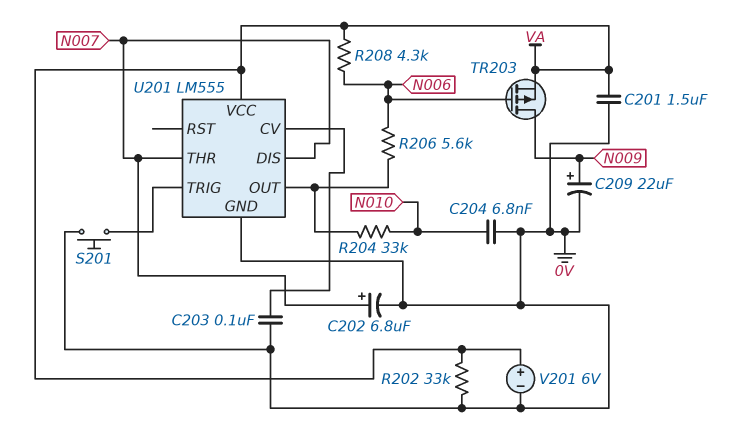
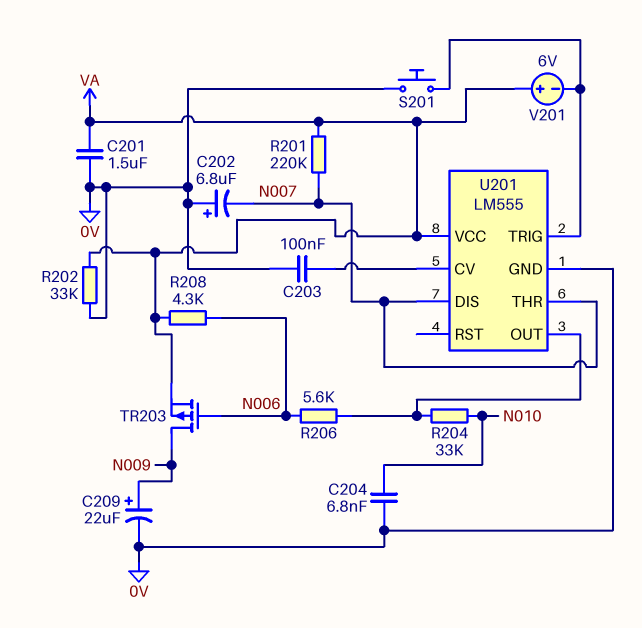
C202: 6.8uF (plus N007, minus 0V) -> 6.8uF (plus 0V, minus N007)
R201: none -> 220k (N007, VA)
V201: 6V (plus VA, minus 0V) -> 6V (plus VA, minus U201/TRIG)

